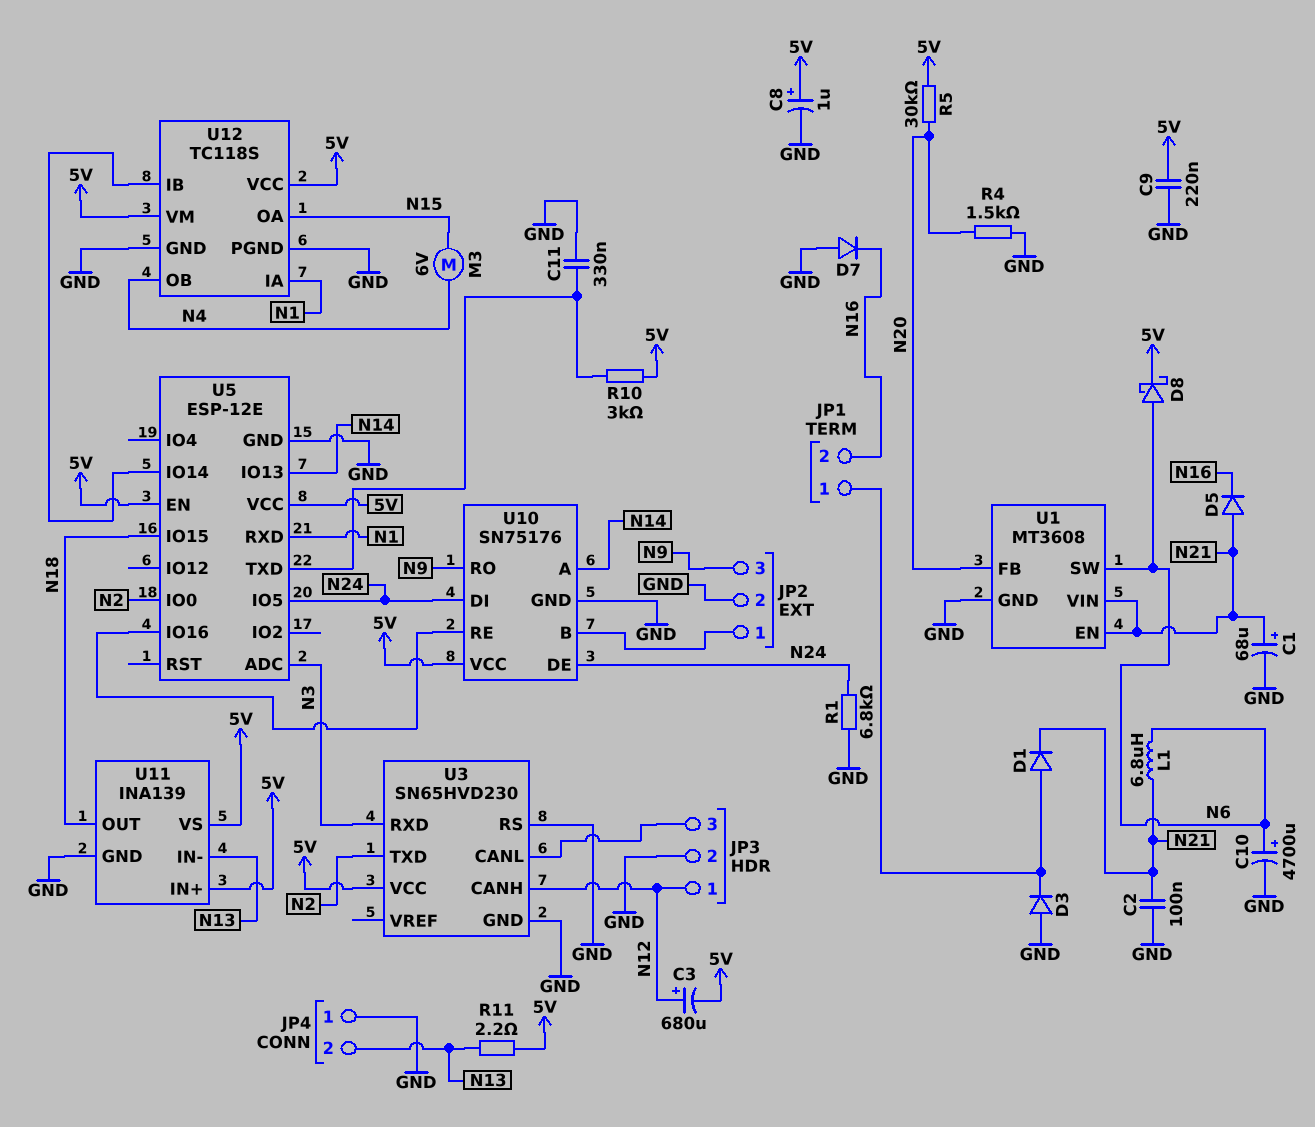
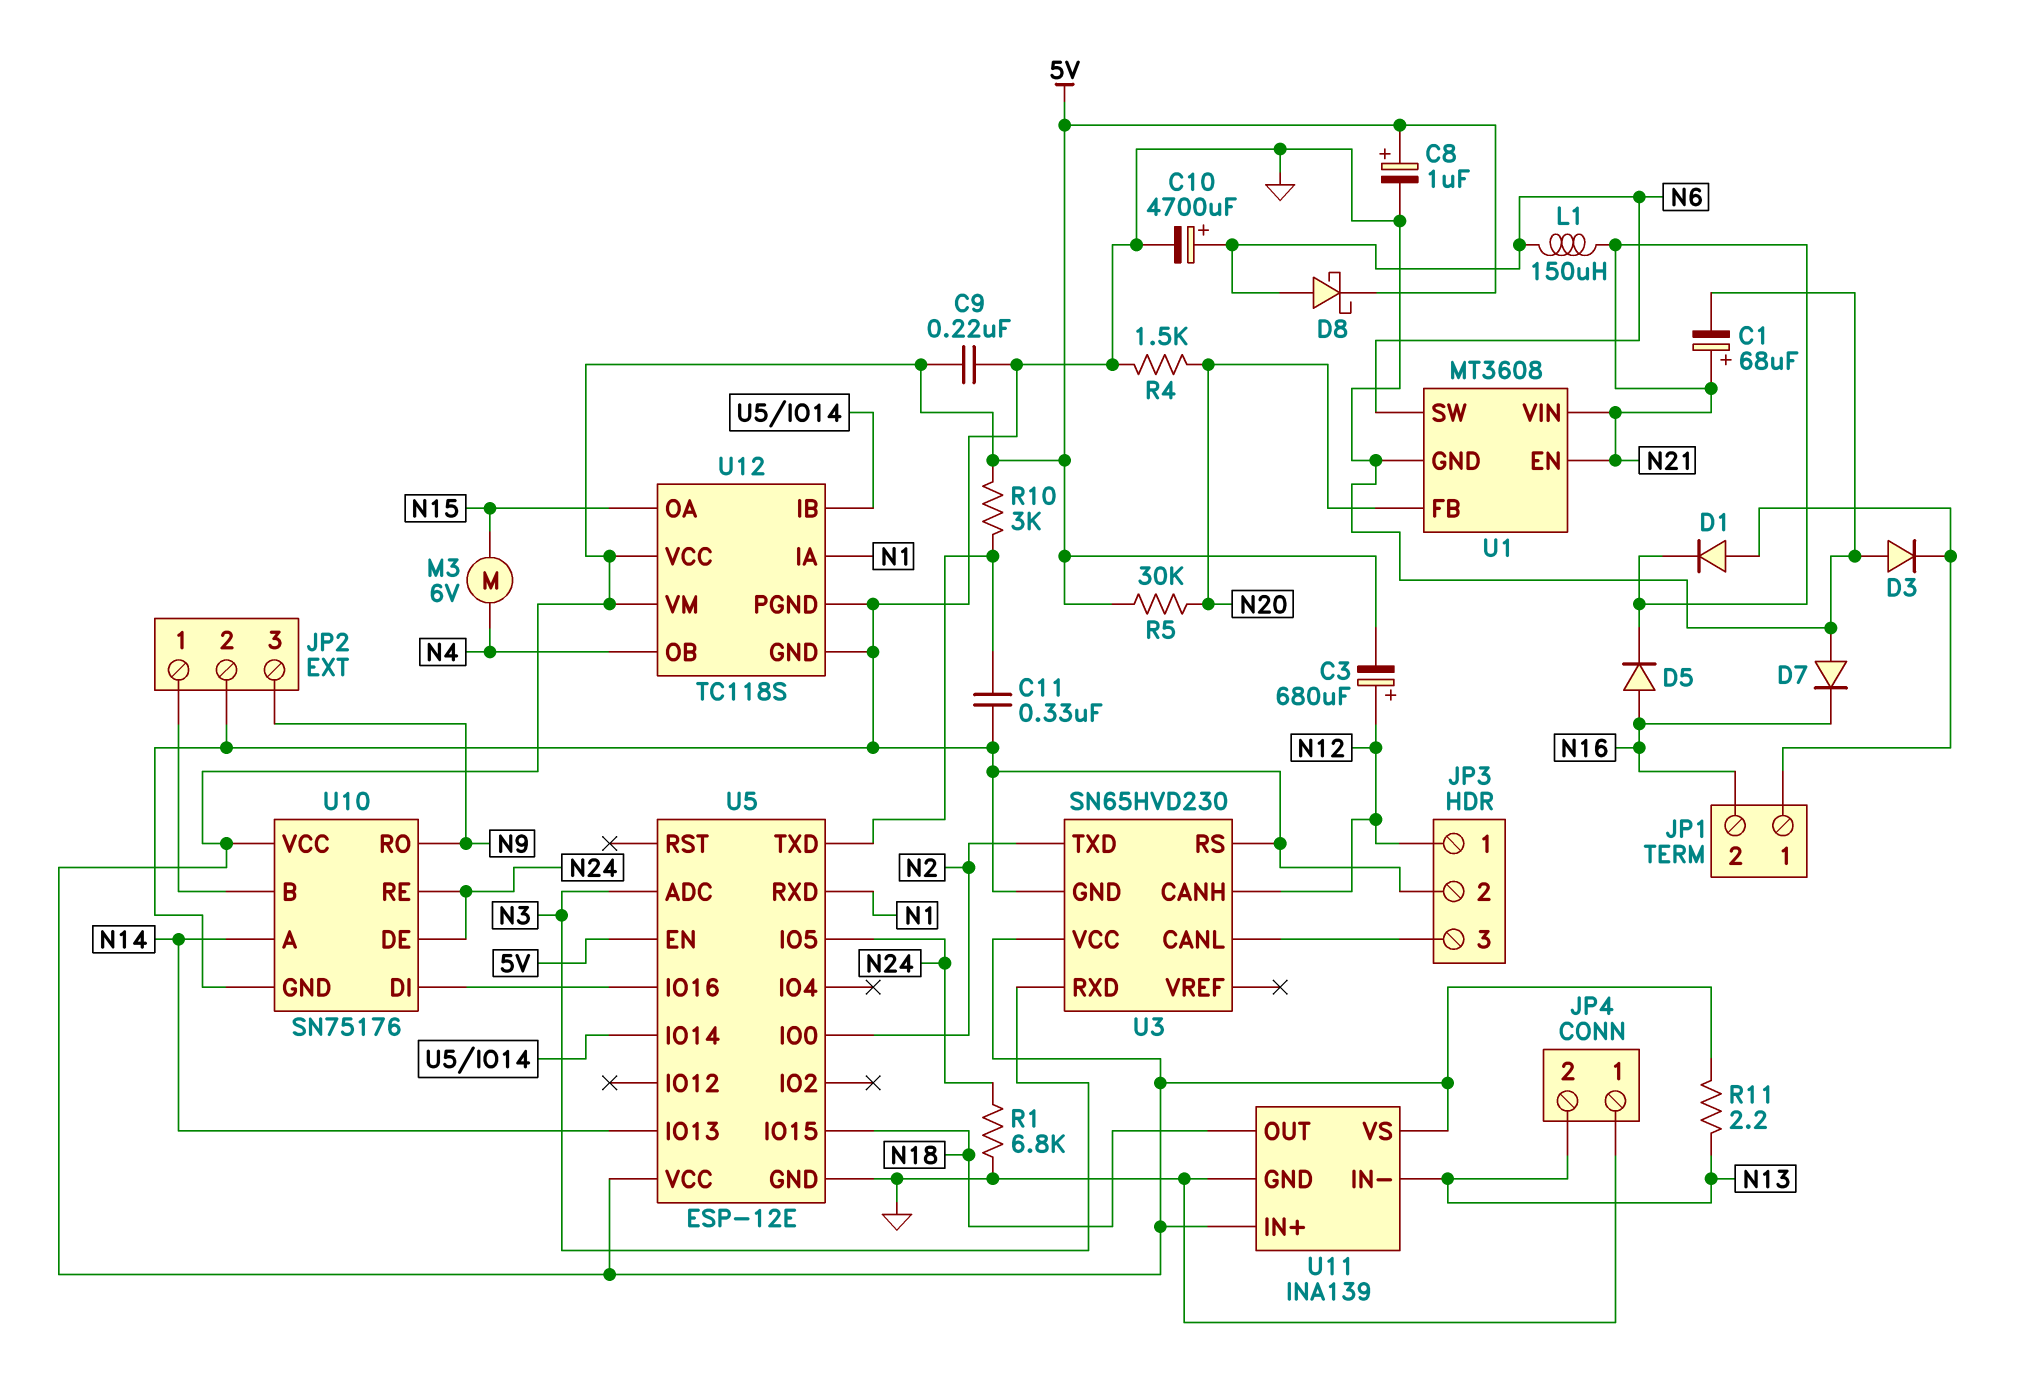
C2: 100nF (GND, N21) -> none
D5: diode (A N21, K N16) -> diode (A N16, K N21)
L1: 6.8uH (N6, N21) -> 150uH (N6, N21)
U10 pin DI: N24 -> U5/IO16
U10 pin RE: U5/IO16 -> N24

